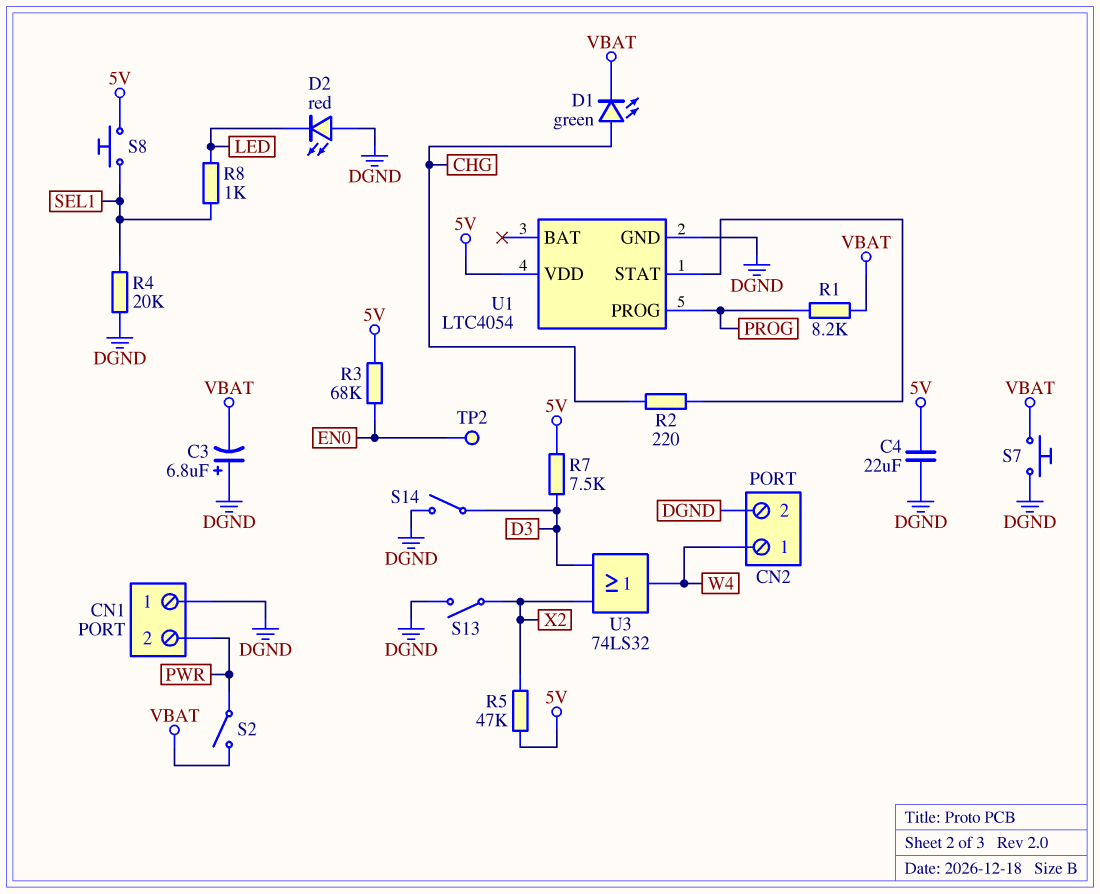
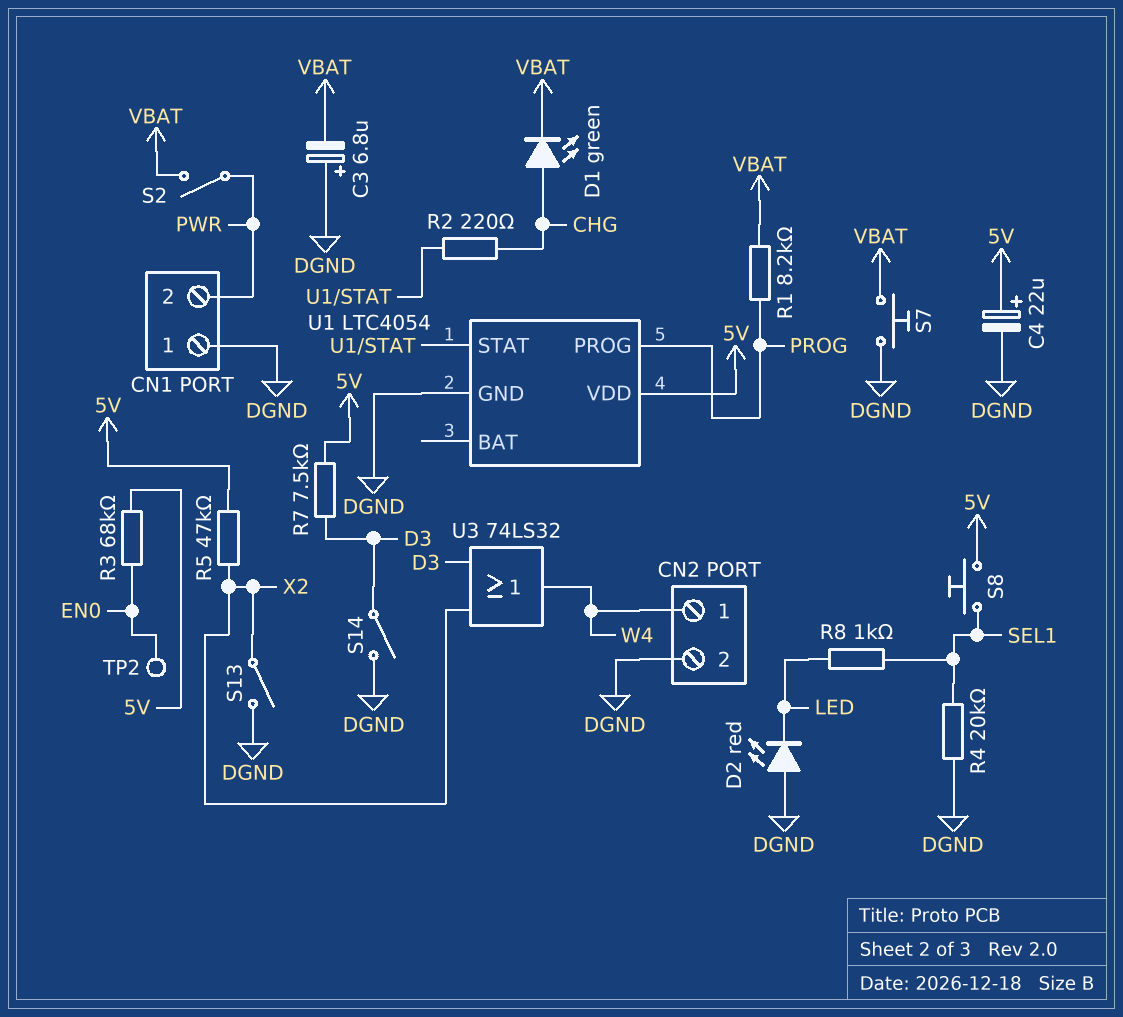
C4: 22uF (5V, DGND) -> 22uF (plus 5V, minus DGND)

